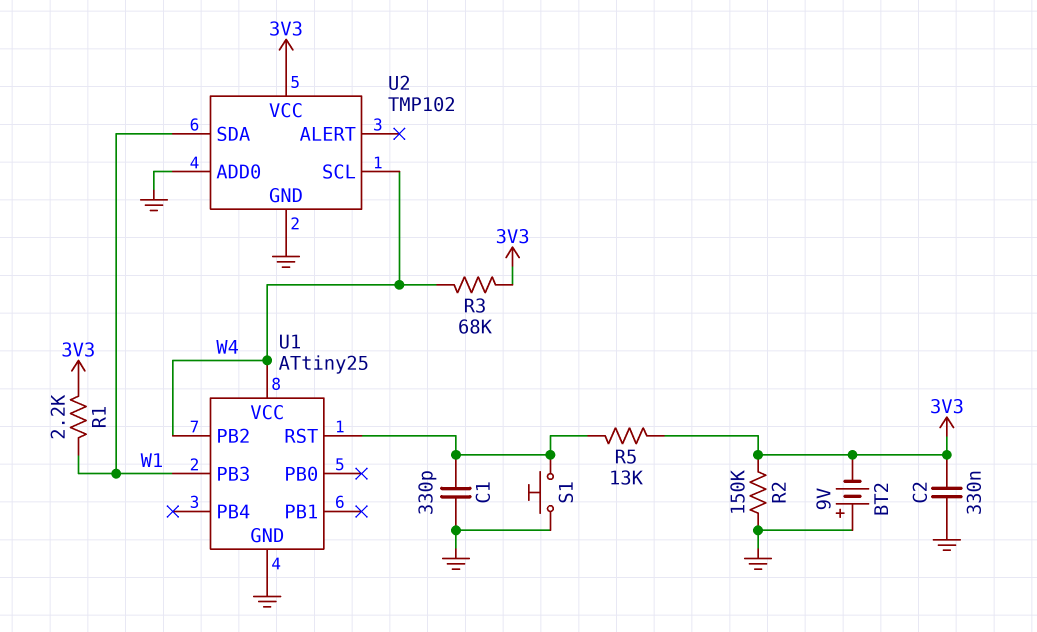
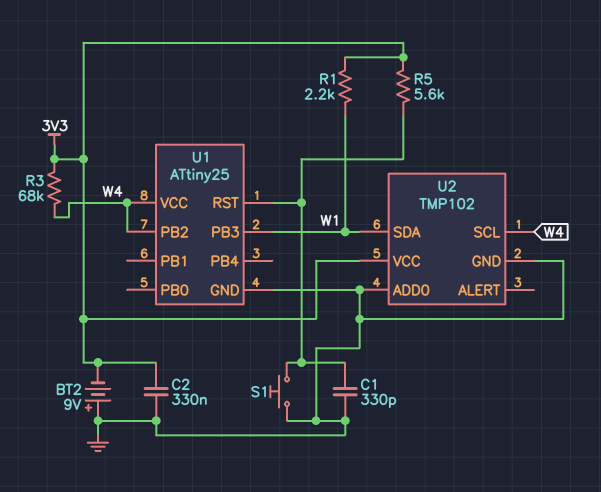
R2: 150k (3V3, GND) -> none
R5: 13k (3V3, U1/RST) -> 5.6k (3V3, U1/RST)

